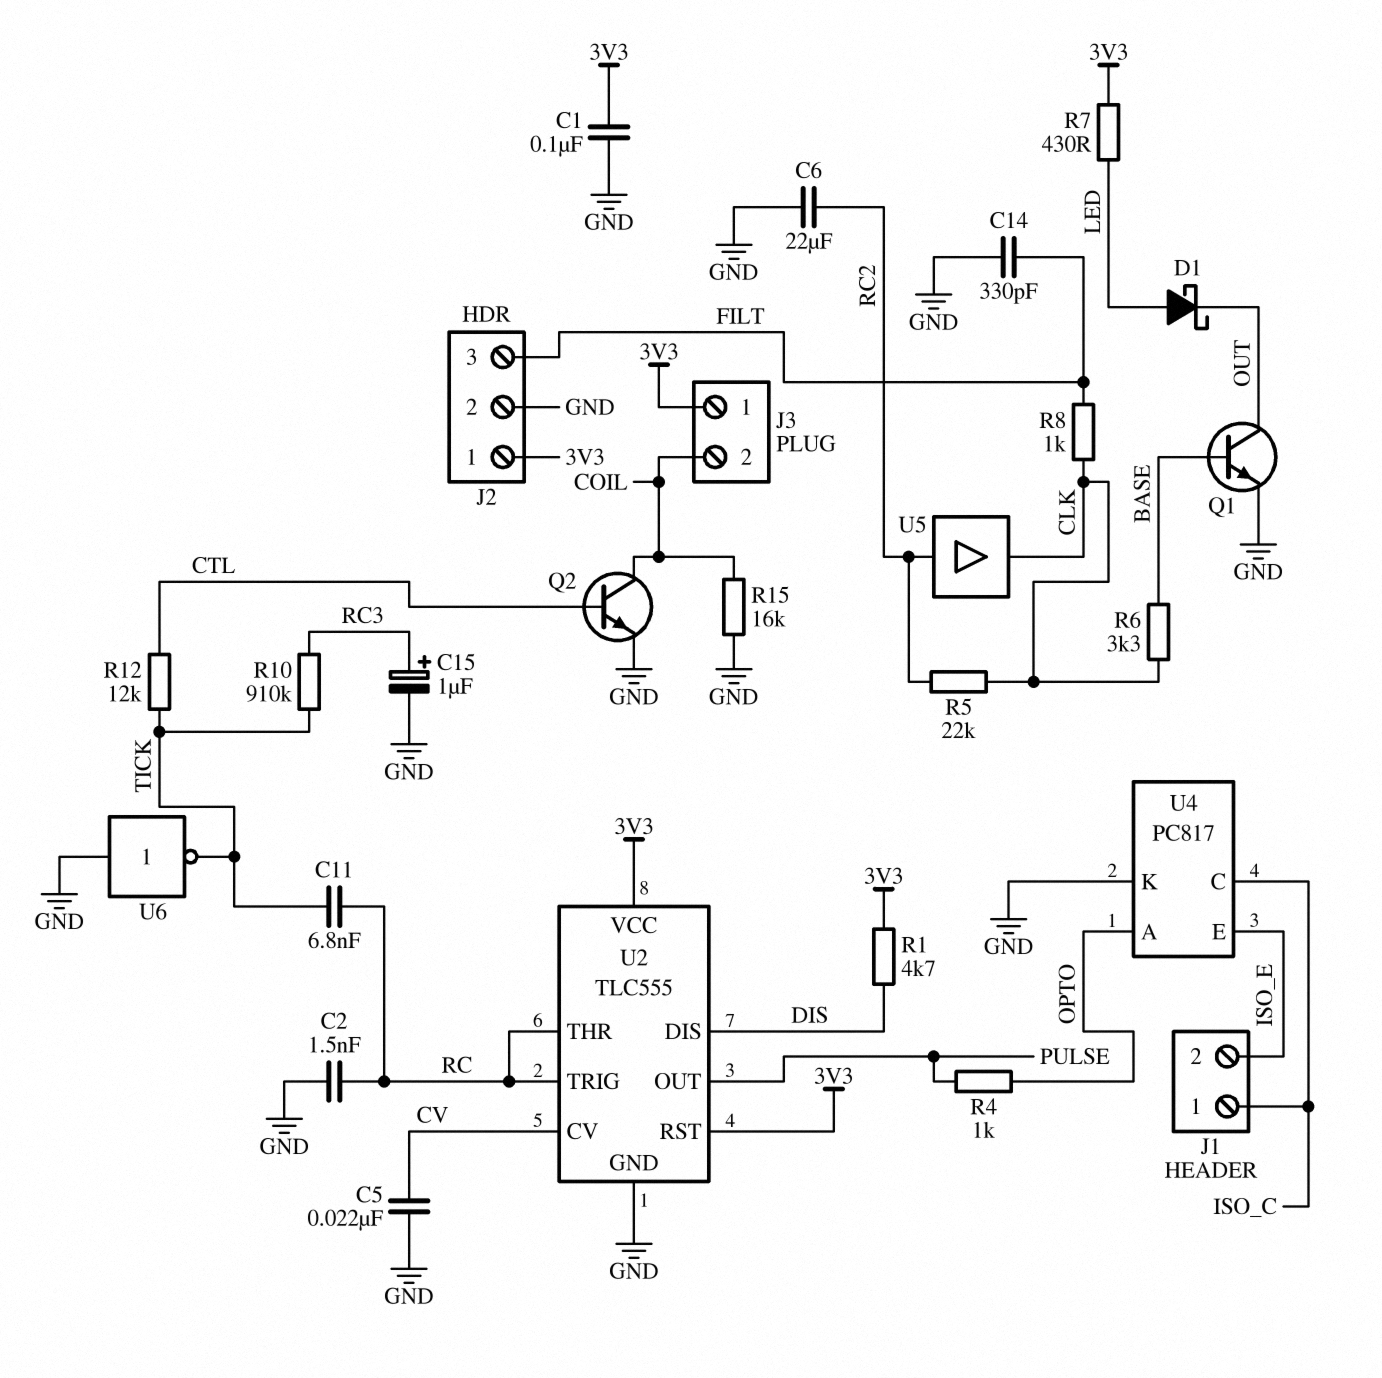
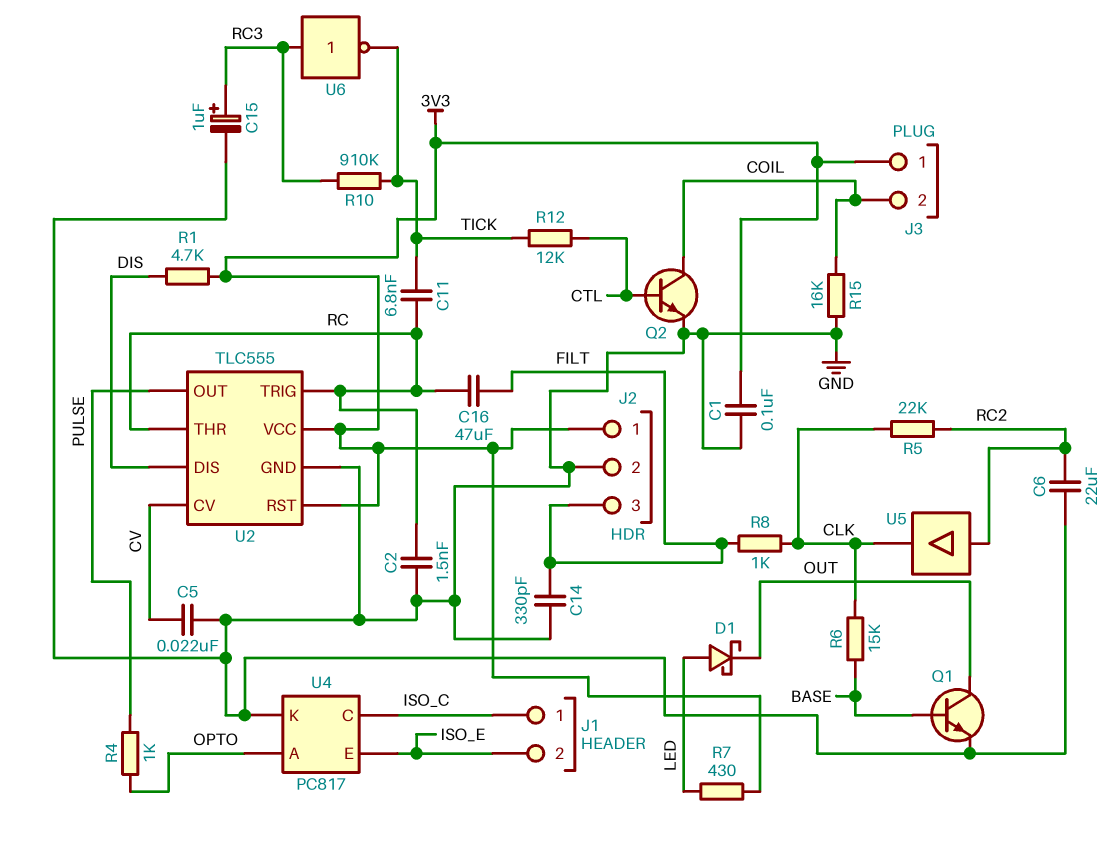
C16: none -> 47uF (FILT, RC)
R6: 3.3k (BASE, CLK) -> 15k (BASE, CLK)
U6: NOT (in GND, out TICK) -> NOT (in RC3, out TICK)

